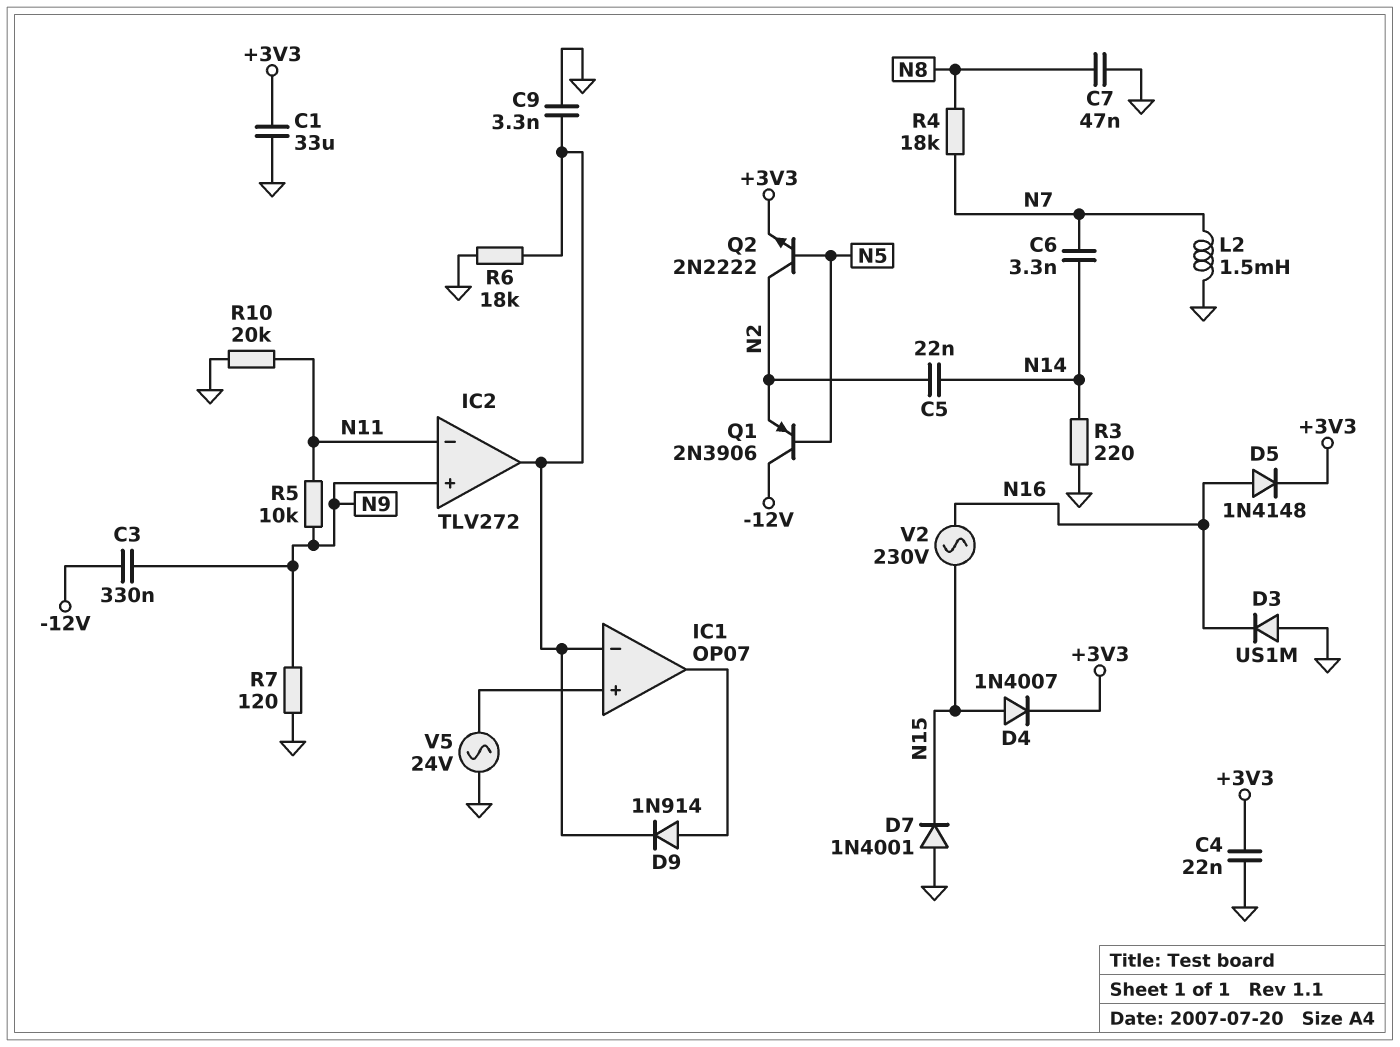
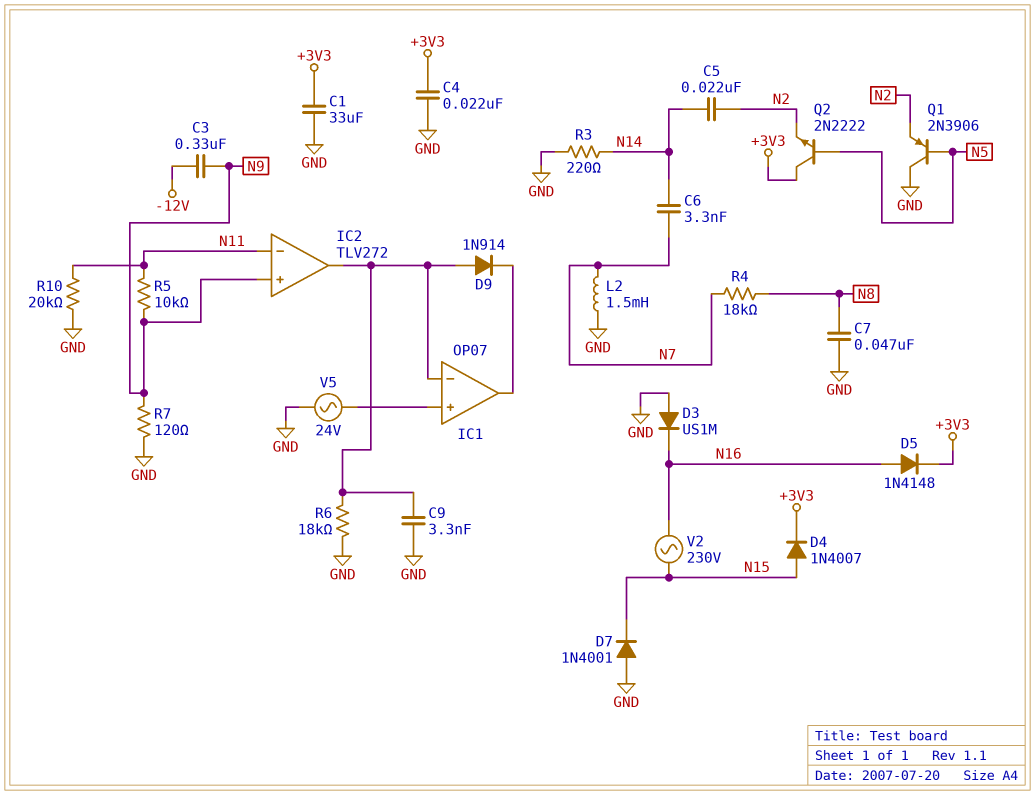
D9: diode 1N914 (A IC1/out, K IC1/in-) -> diode 1N914 (A IC1/in-, K IC1/out)
Q1: PNP 2N3906 (B N5, C -12V, E N2) -> PNP 2N3906 (B N5, C GND, E N2)
Q2: NPN 2N2222 (B N5, C N2, E +3V3) -> NPN 2N2222 (B N5, C +3V3, E N2)

